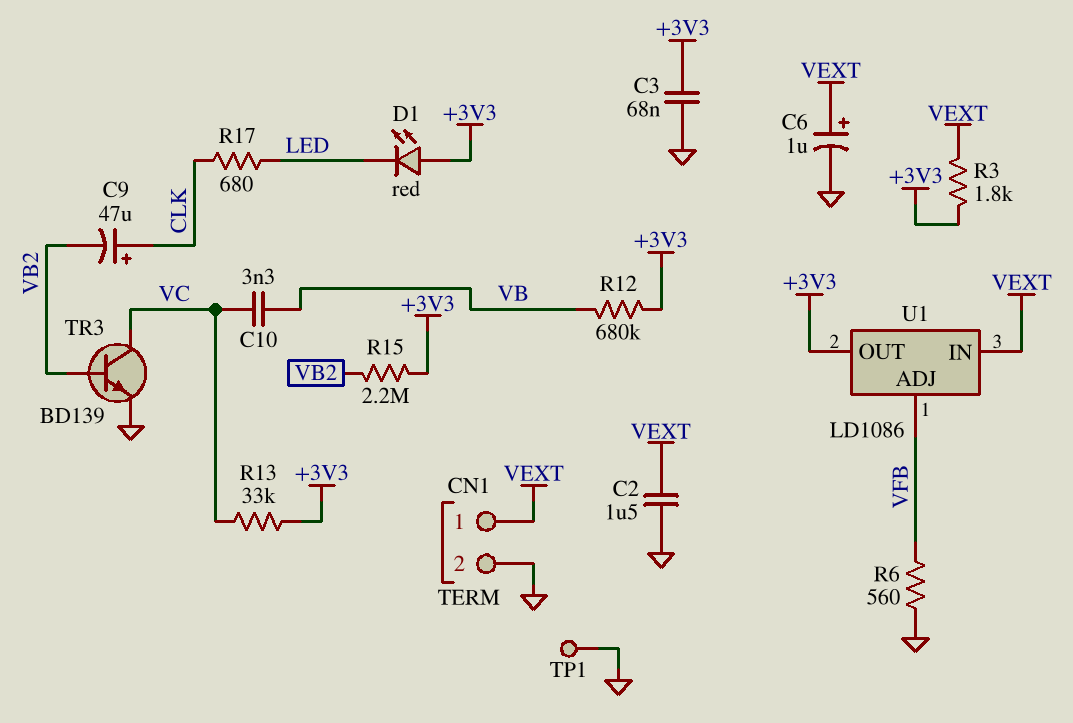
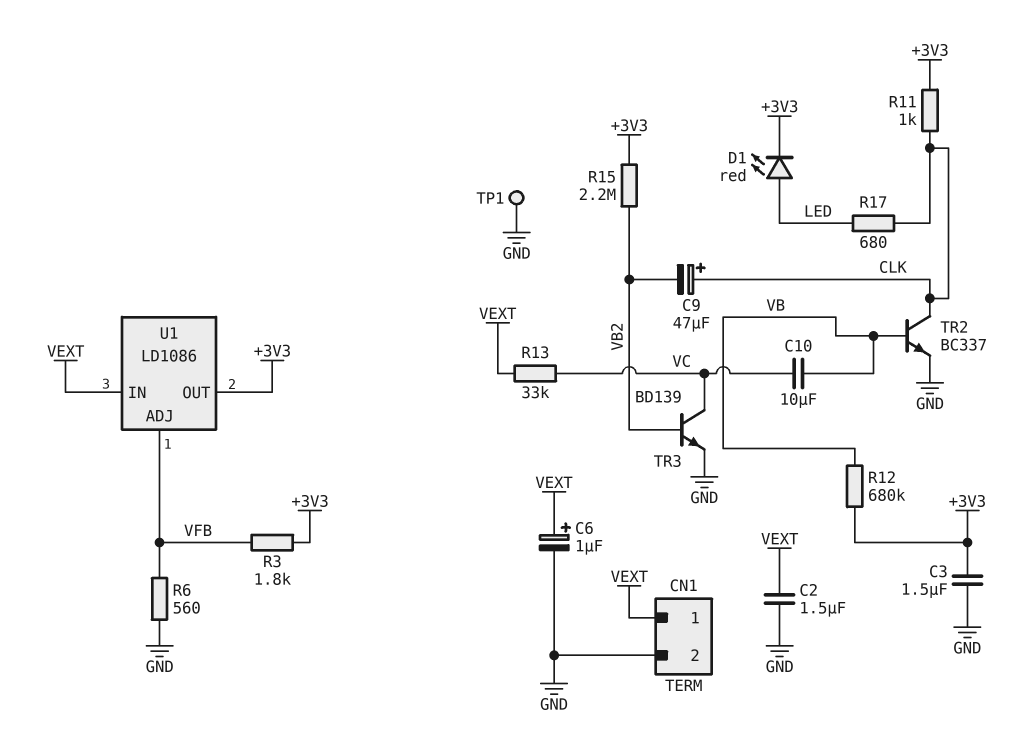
C3: 68nF (+3V3, GND) -> 1.5uF (+3V3, GND)
C10: 3.3nF (VB, VC) -> 10uF (VB, VC)
D1: LED red (A +3V3, K LED) -> LED red (A LED, K +3V3)
R3: 1.8k (+3V3, VEXT) -> 1.8k (+3V3, VFB)
R11: none -> 1k (+3V3, CLK)
R13: 33k (+3V3, VC) -> 33k (VC, VEXT)
TR2: none -> NPN BC337 (B VB, C CLK, E GND)

